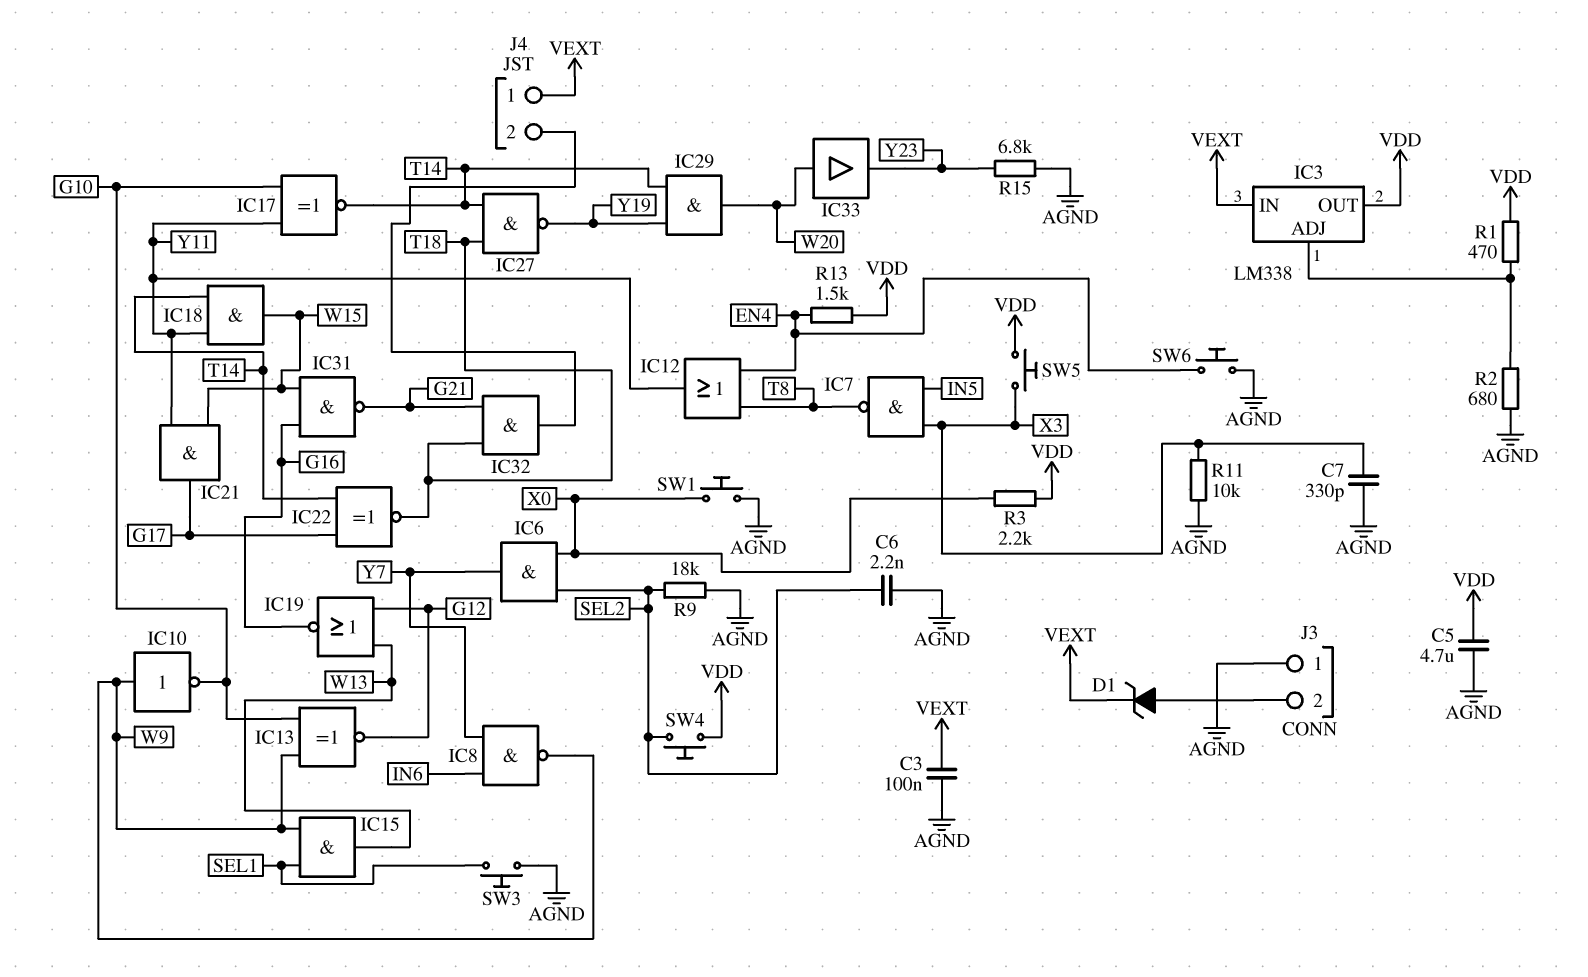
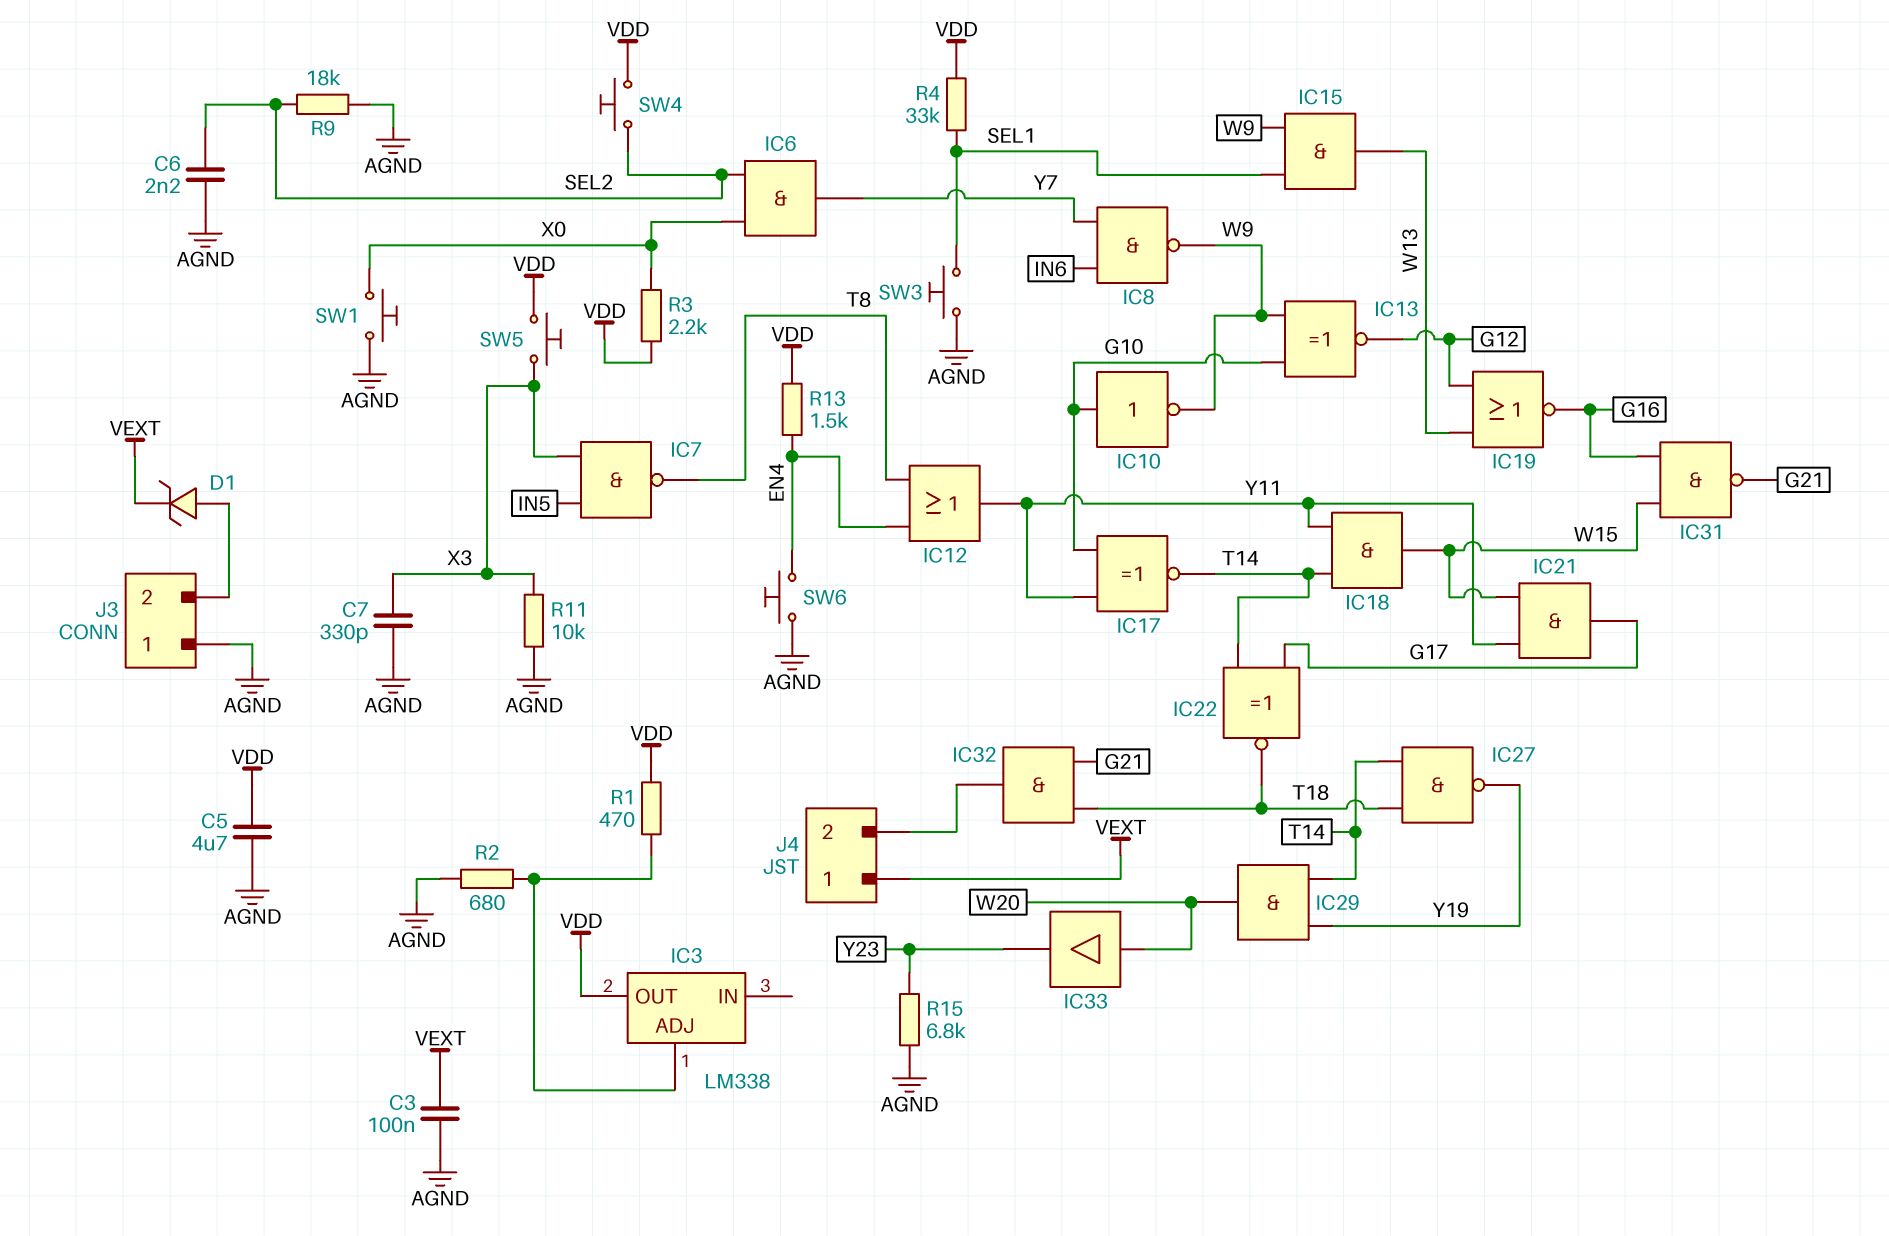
IC3 pin IN: VEXT -> none
IC10: NOT (in W9, out G10) -> NOT (in G10, out W9)
R4: none -> 33k (SEL1, VDD)

